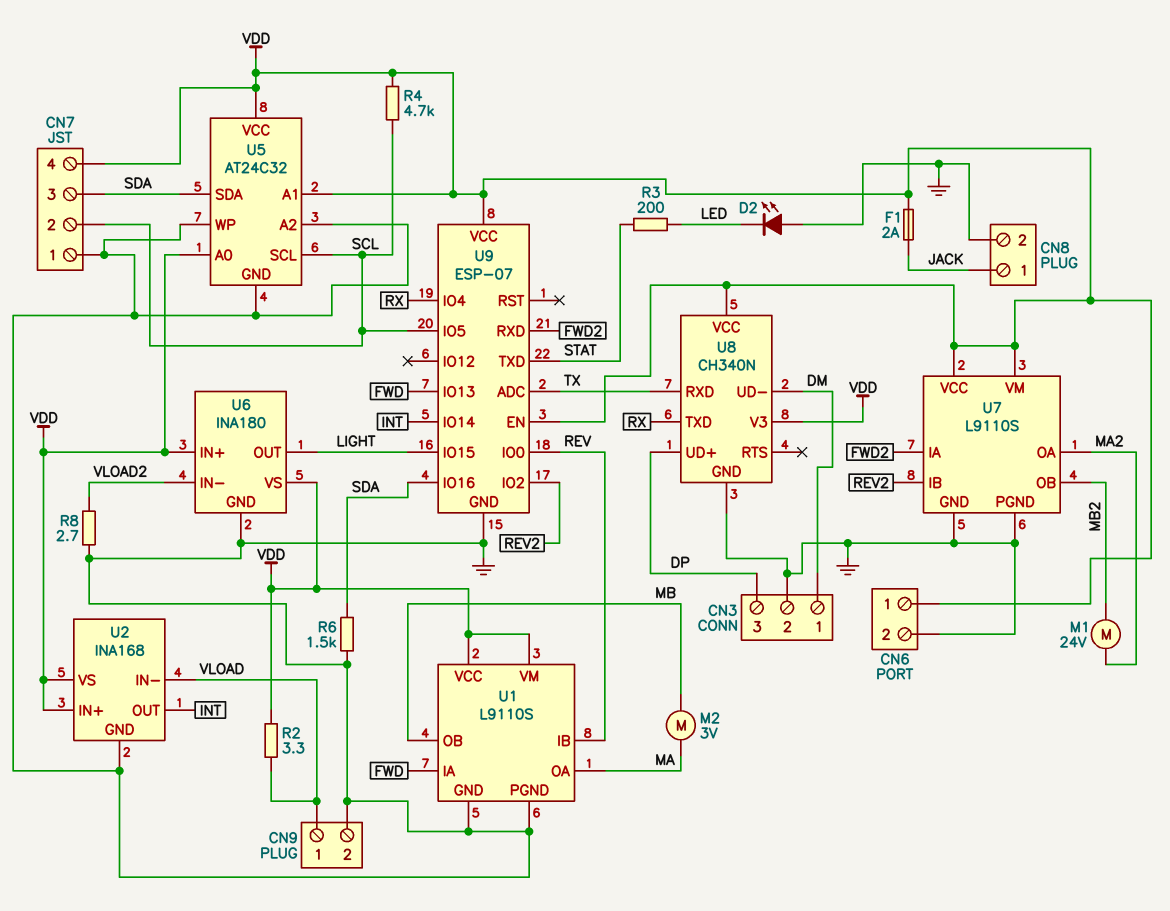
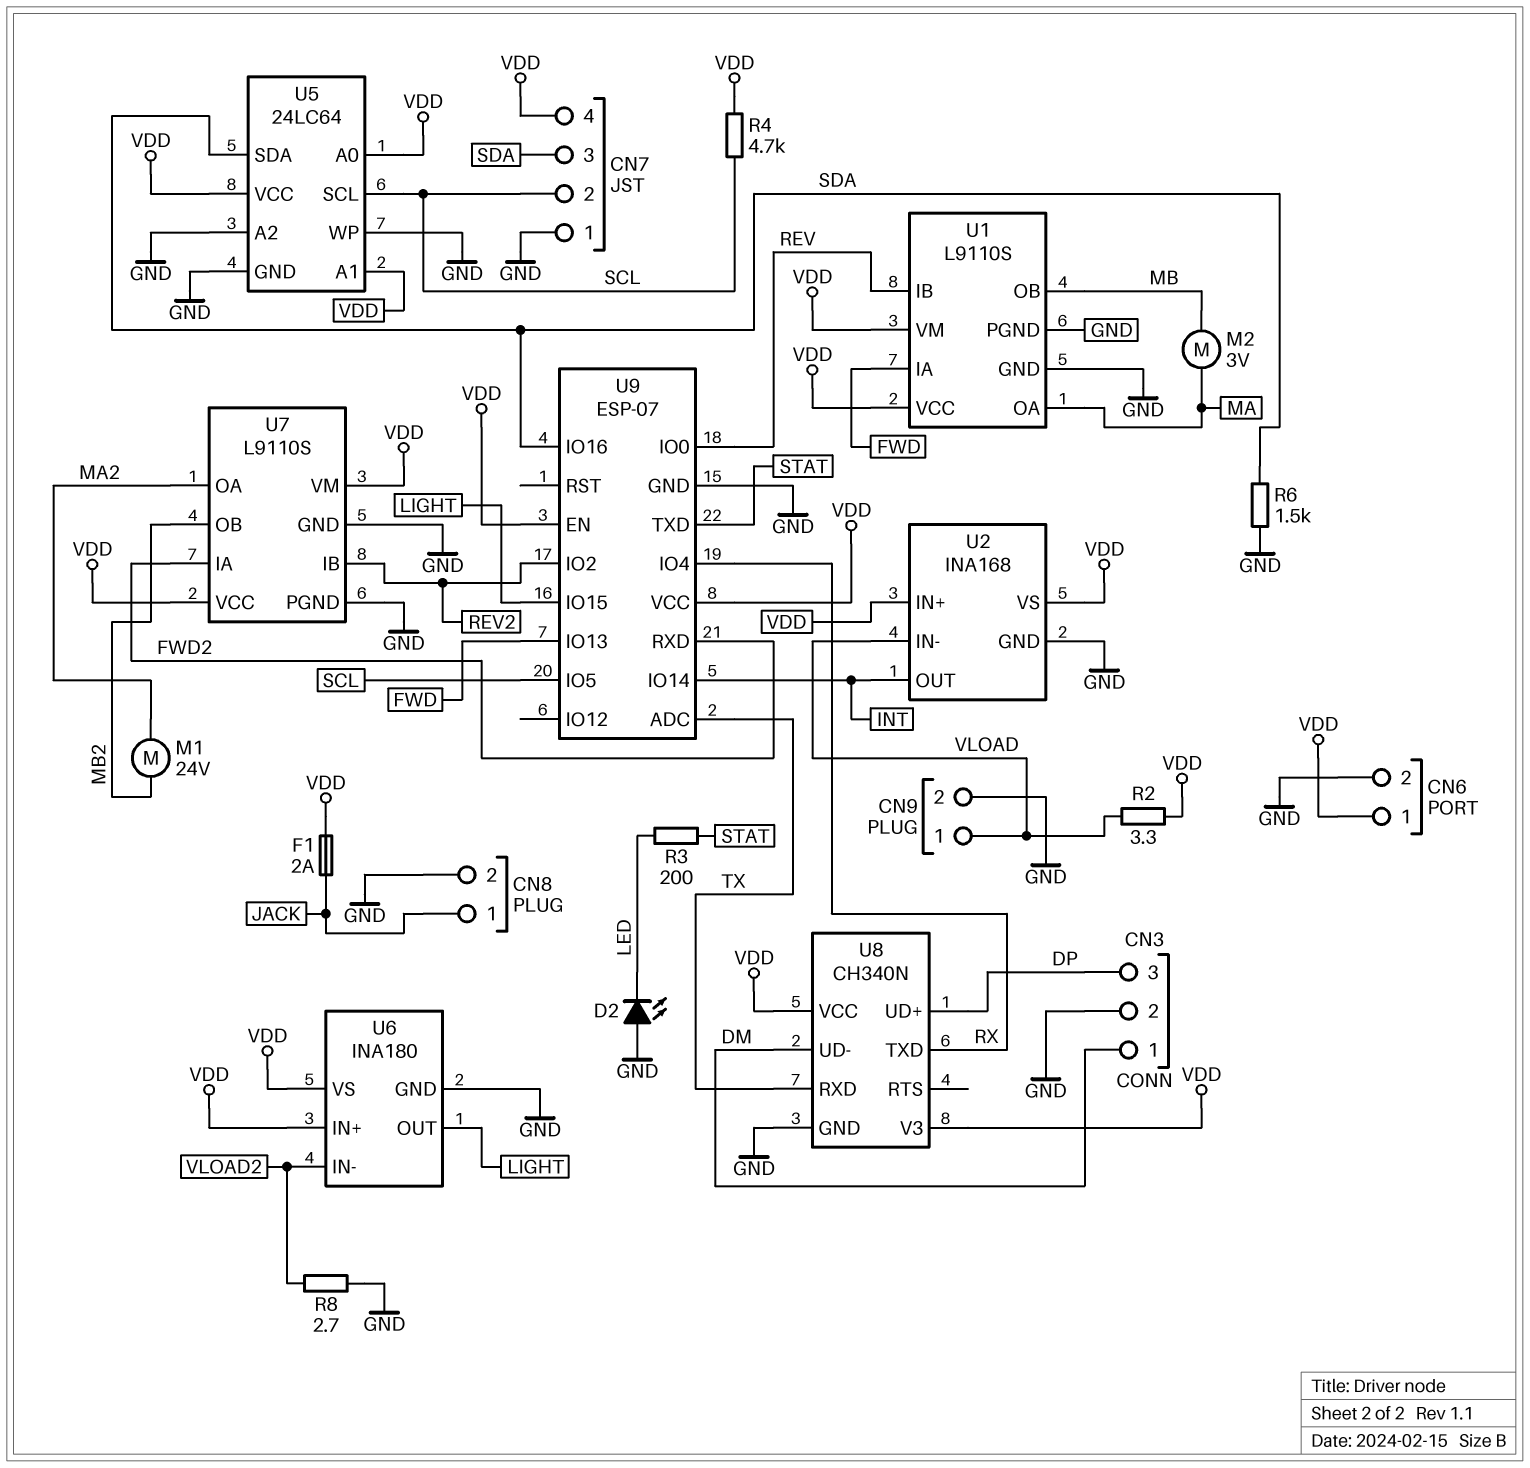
U5: AT24C32 -> 24LC64

